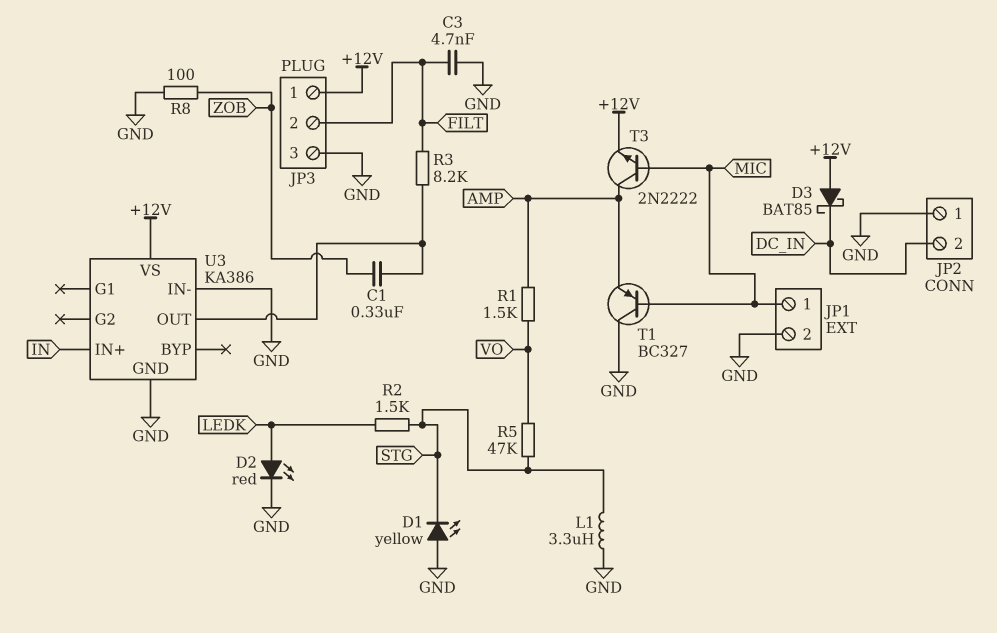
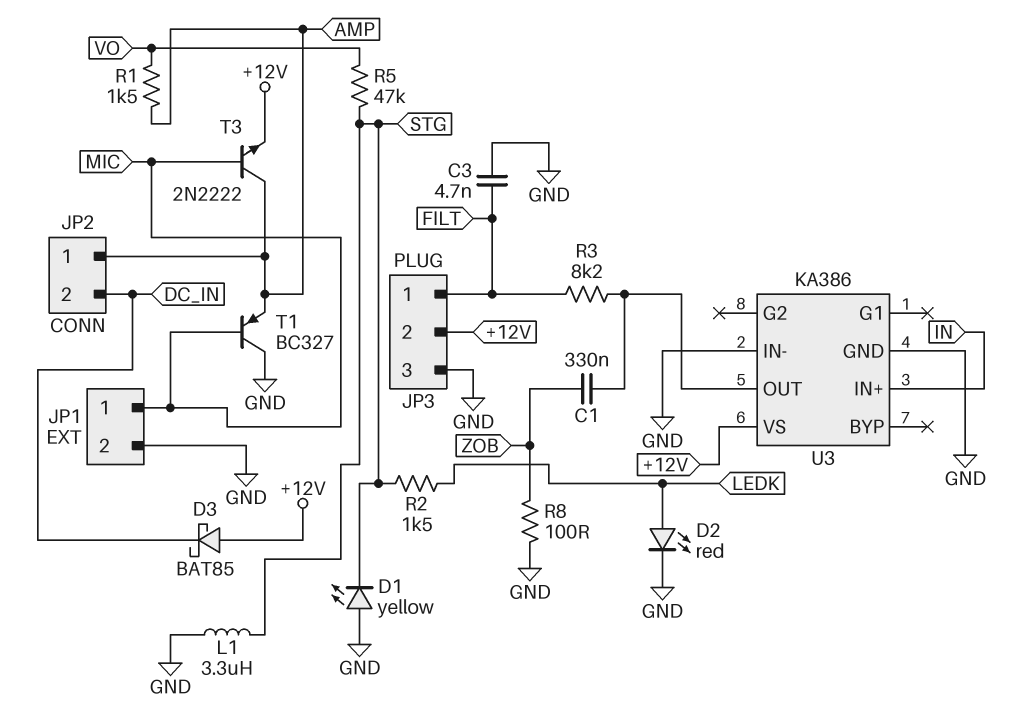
JP2 pin 1: GND -> AMP
JP3 pin 1: +12V -> FILT
JP3 pin 2: FILT -> +12V

